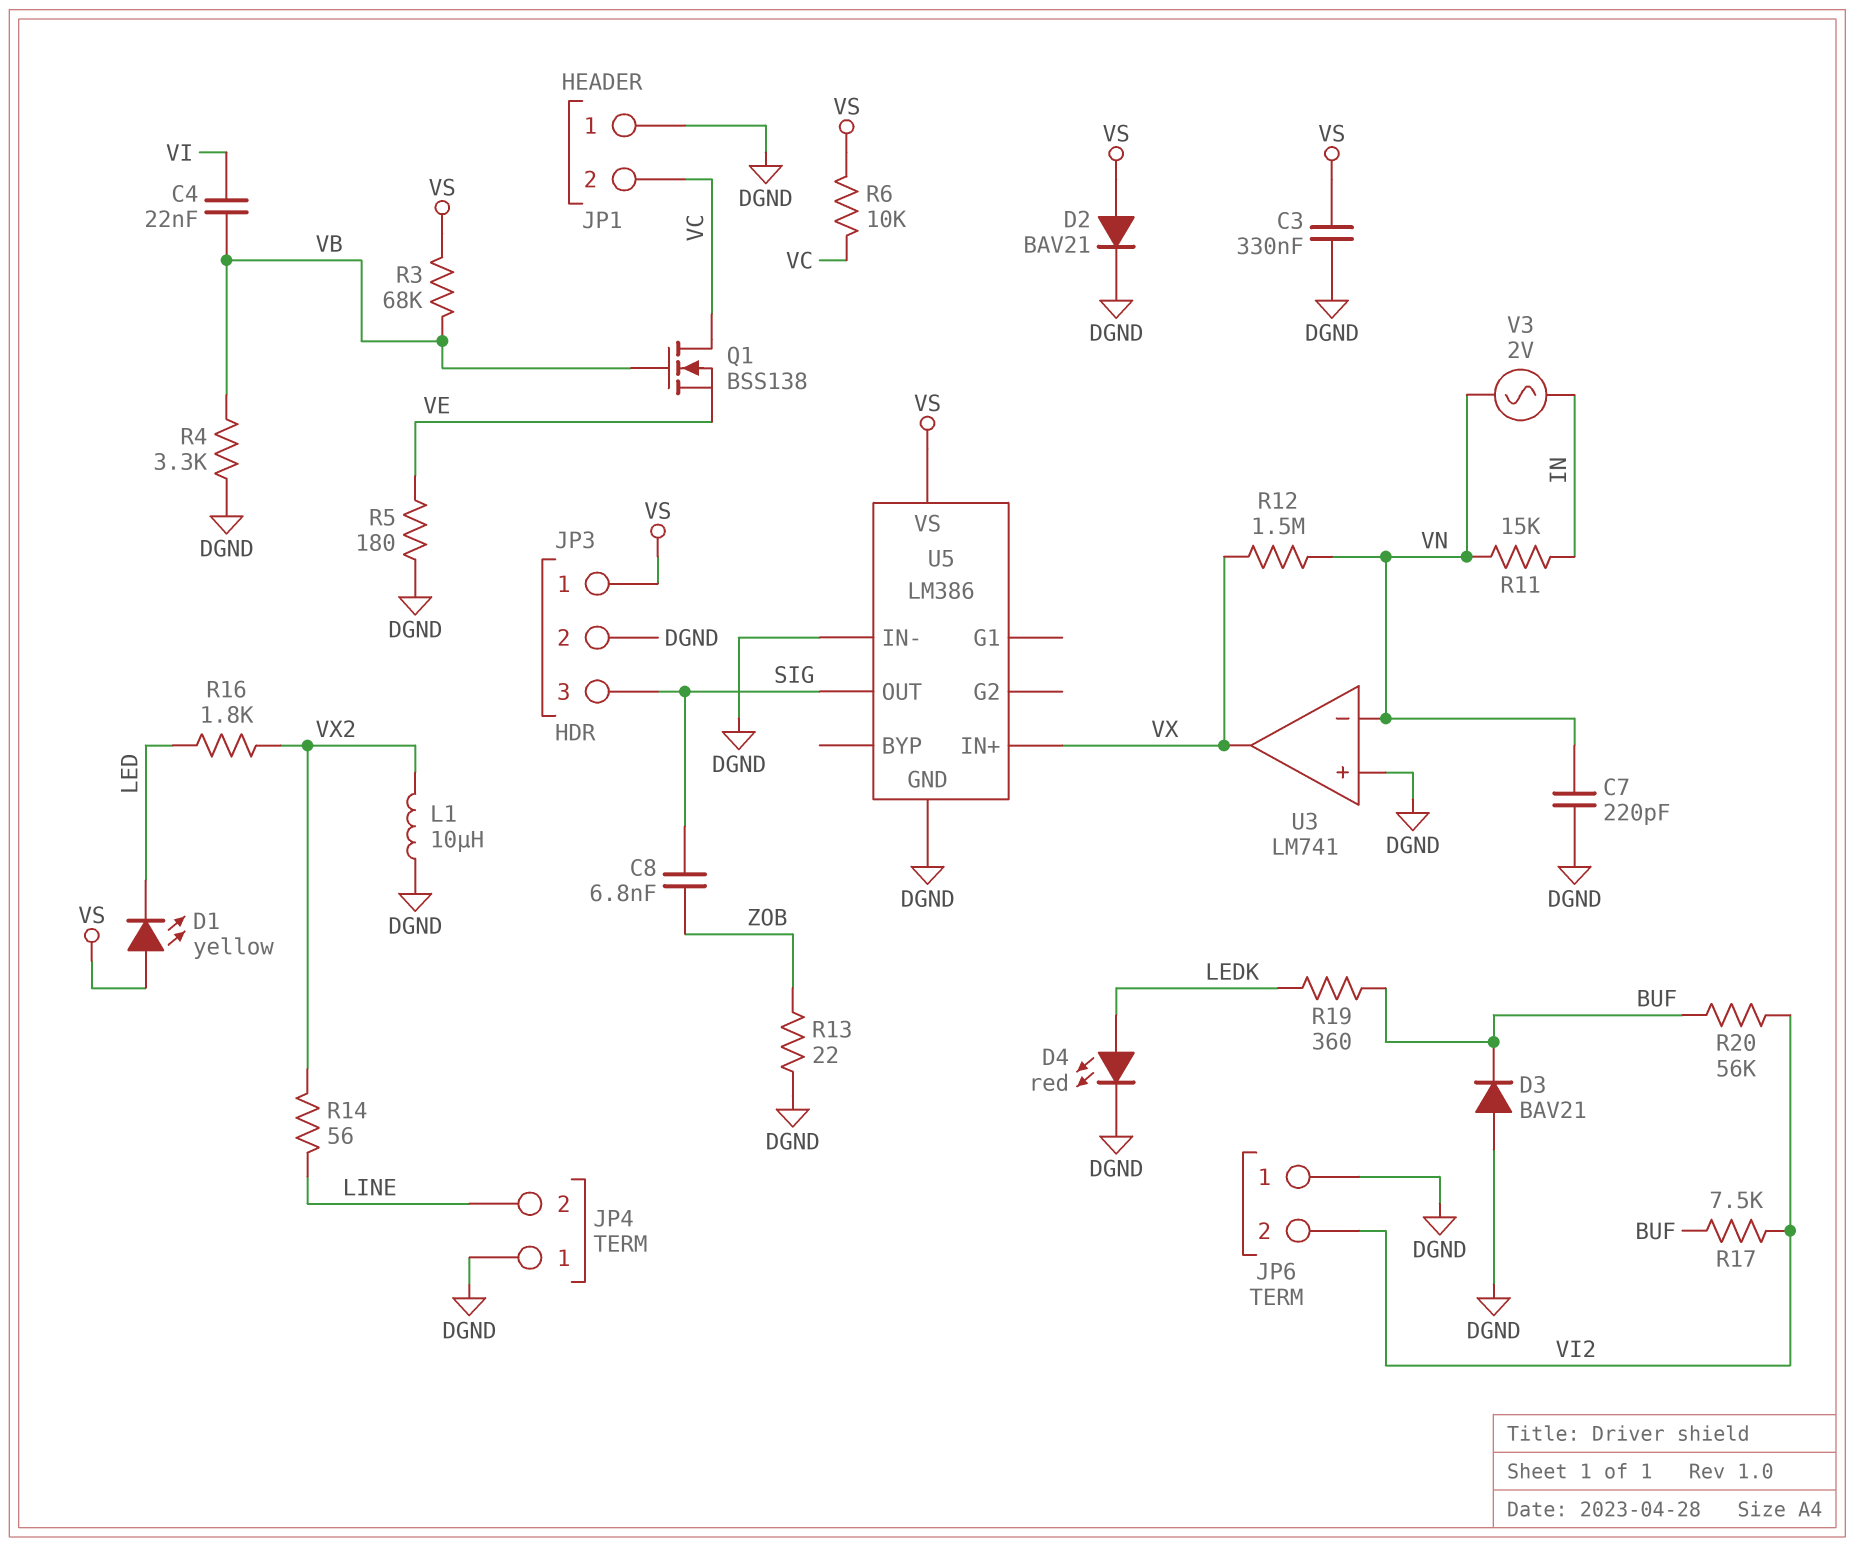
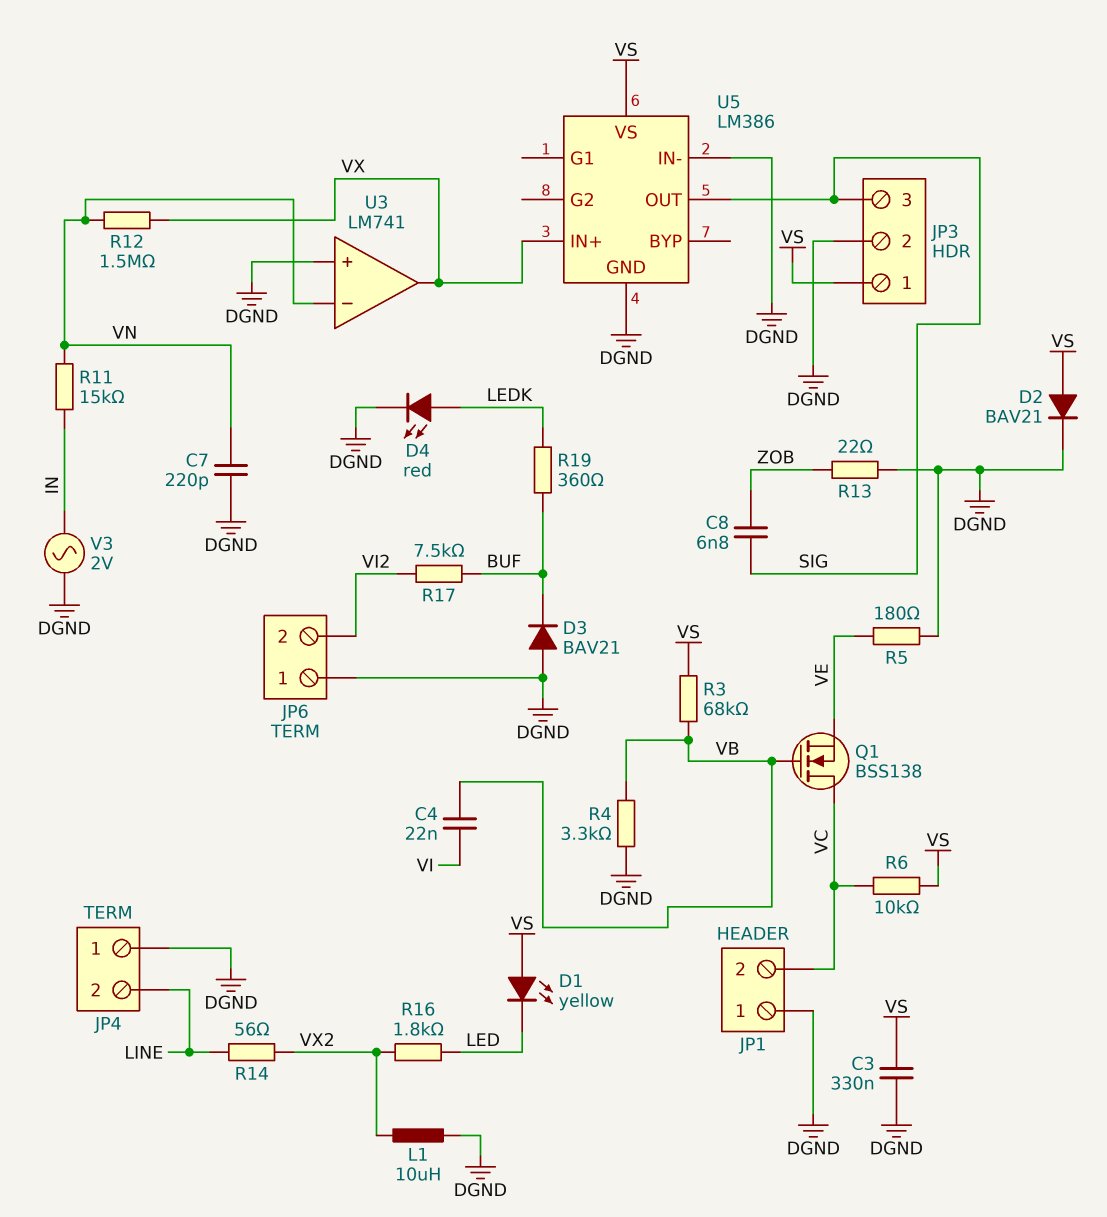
R20: 56k (BUF, VI2) -> none
V3: AC 2V (IN, VN) -> AC 2V (DGND, IN)

